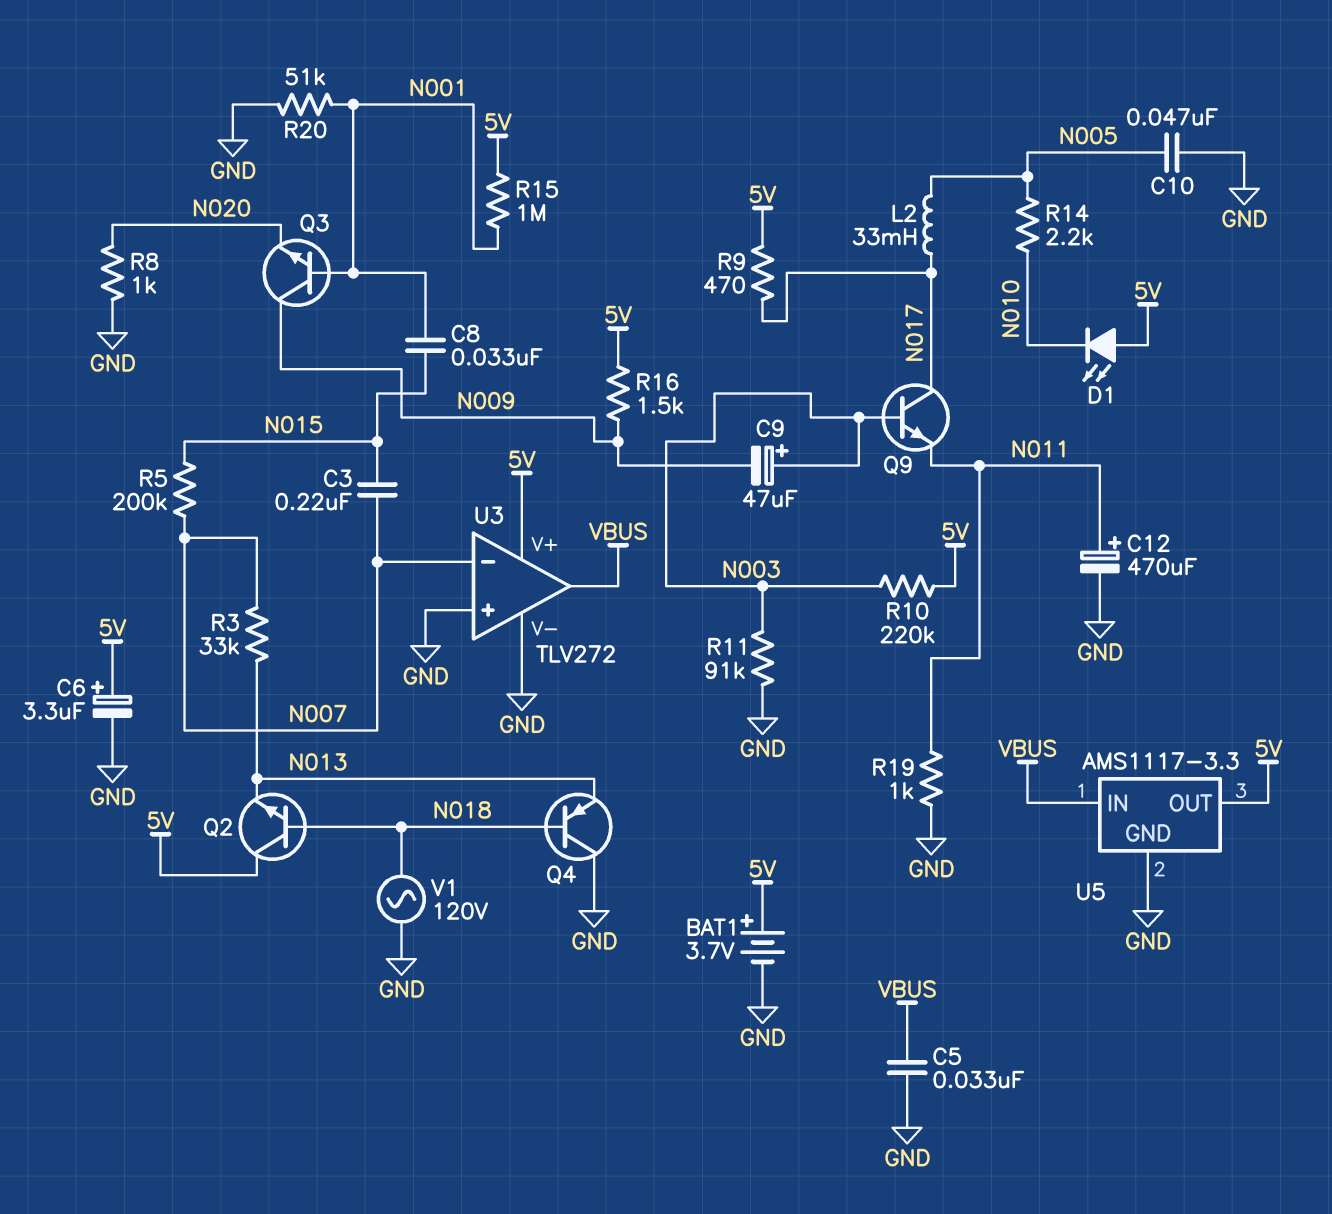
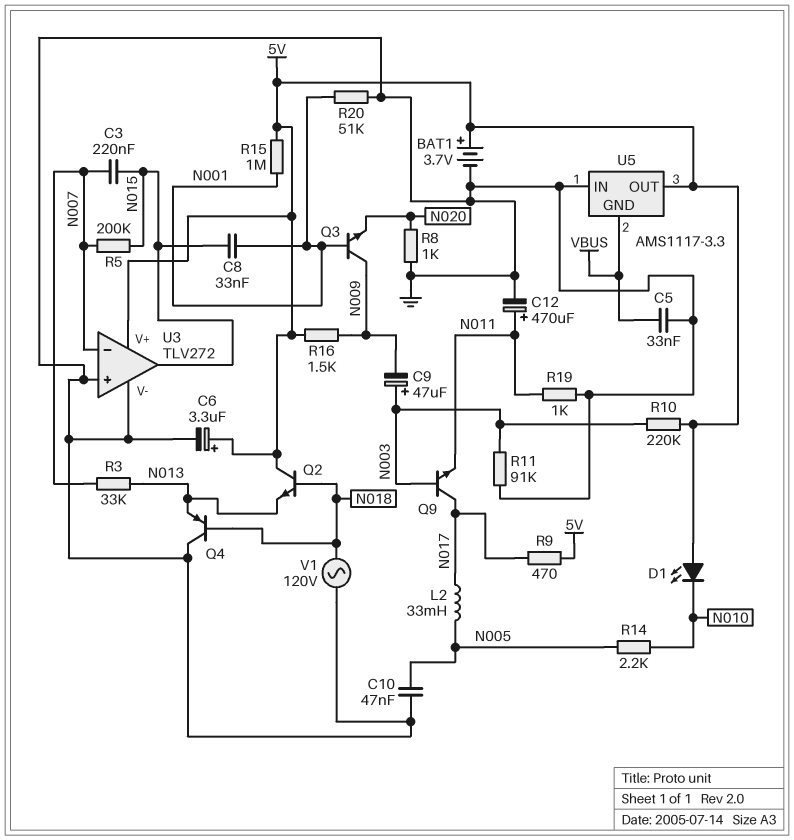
U3 pin out: VBUS -> N015
U5 pin GND: GND -> VBUS
U5 pin IN: VBUS -> GND

